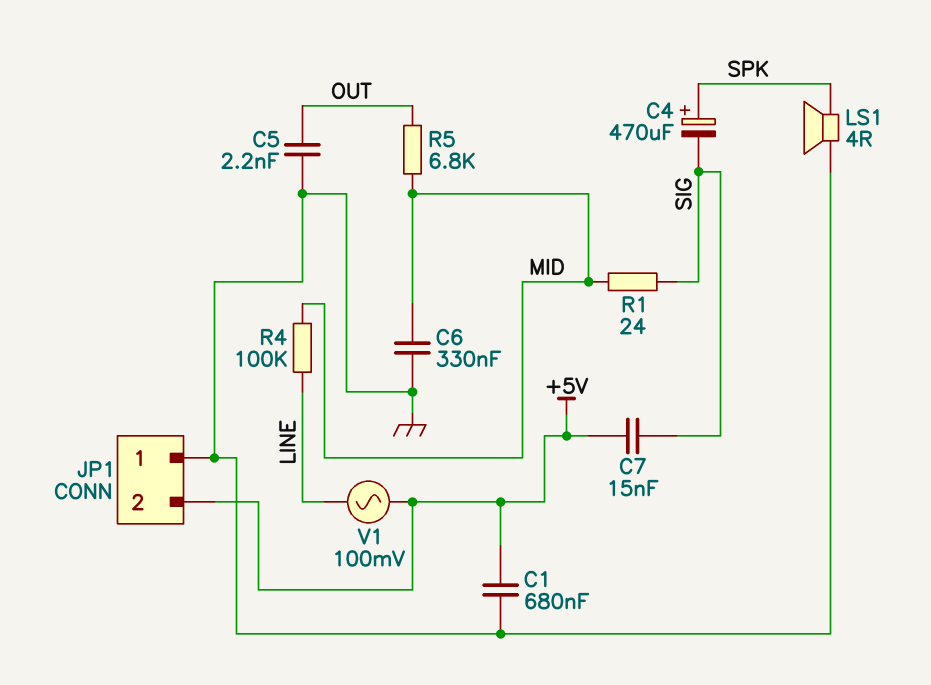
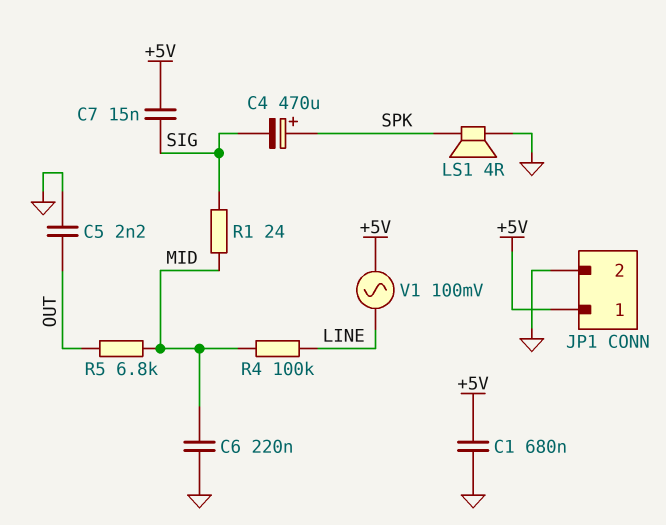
C6: 330nF (GND, MID) -> 220nF (GND, MID)
JP1 pin 1: GND -> +5V
JP1 pin 2: +5V -> GND

